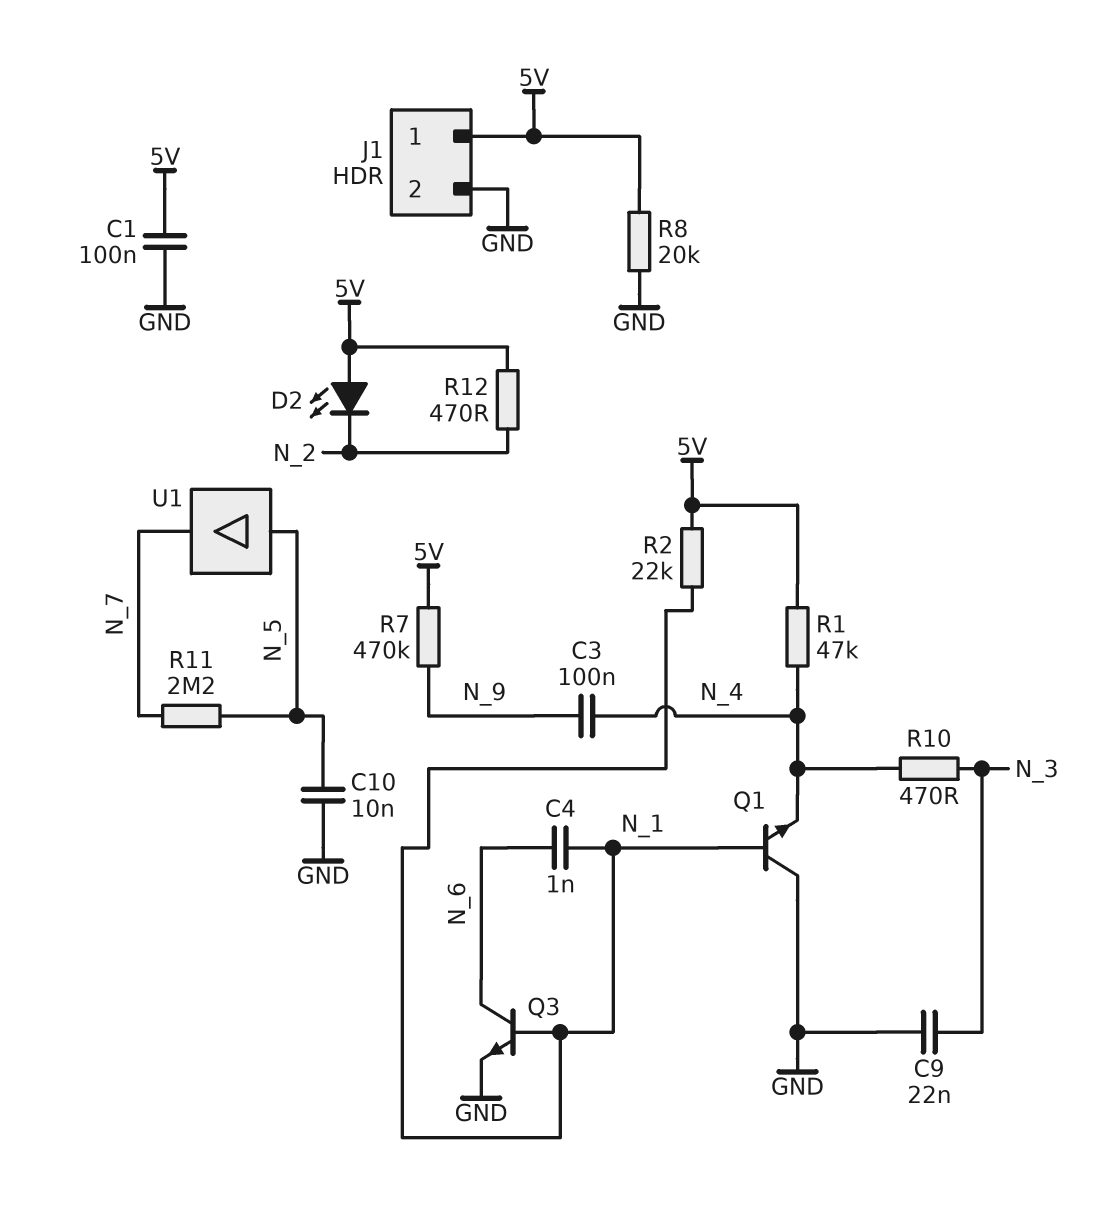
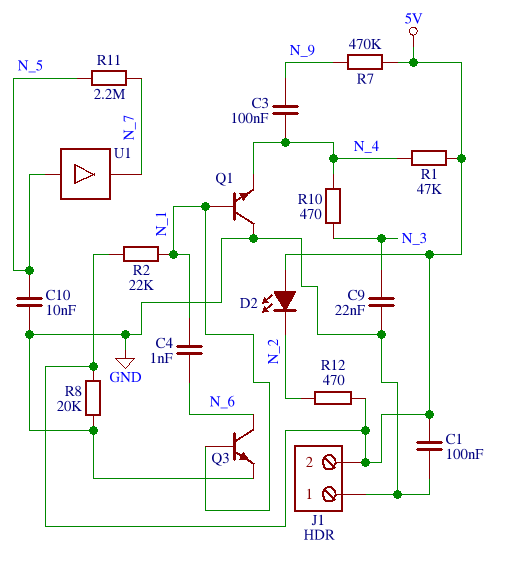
J1 pin 1: 5V -> GND
J1 pin 2: GND -> 5V

